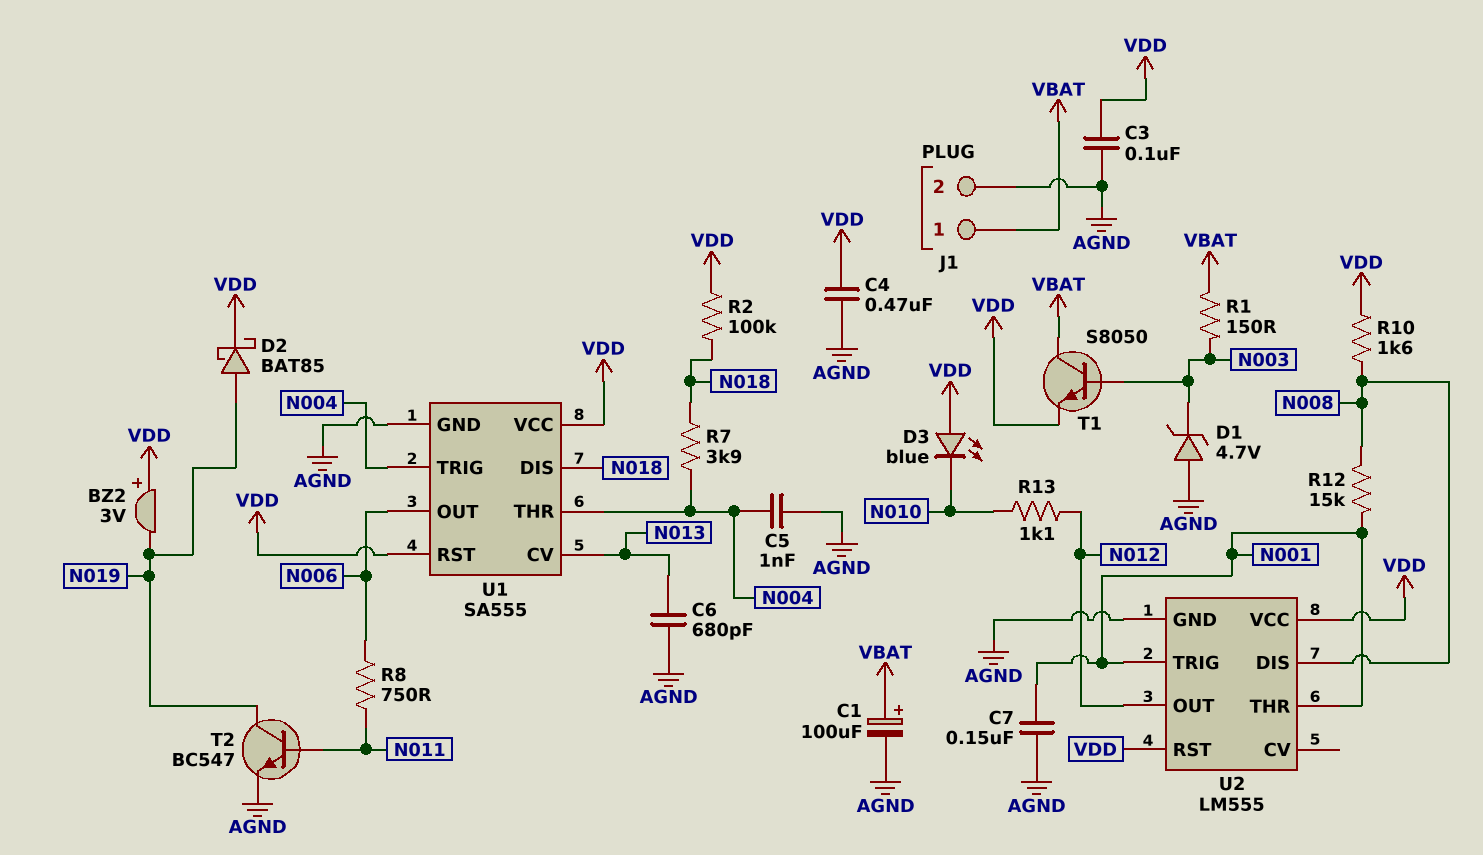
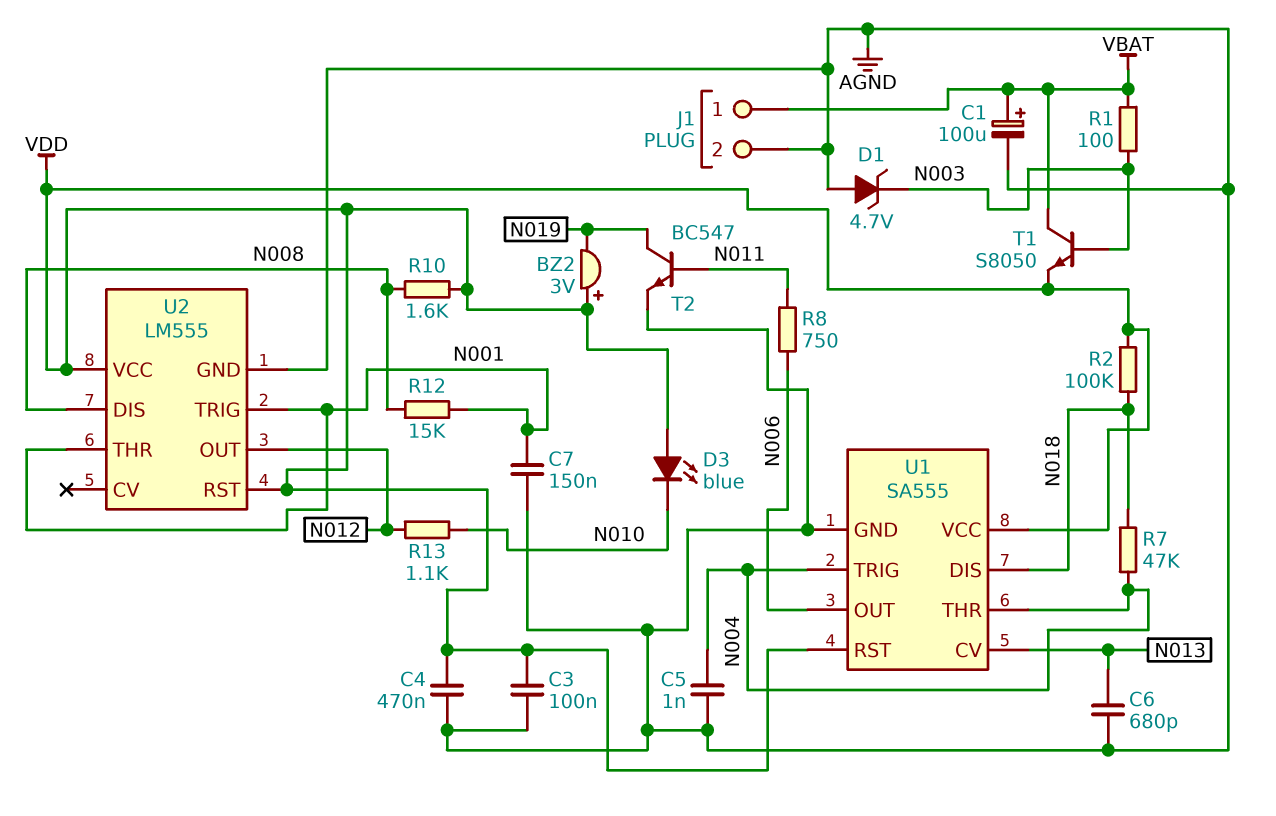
D2: schottky BAT85 (A N019, K VDD) -> none
R1: 150 (N003, VBAT) -> 100 (N003, VBAT)
R7: 3.9k (N004, N018) -> 47k (N004, N018)

